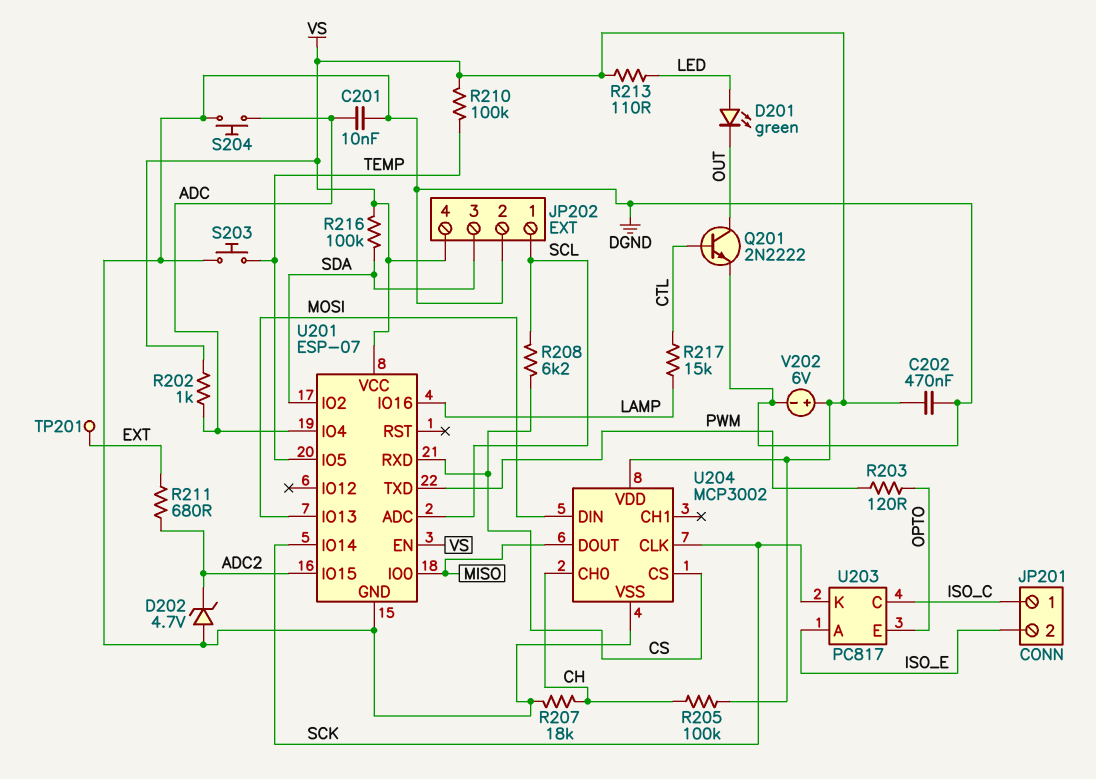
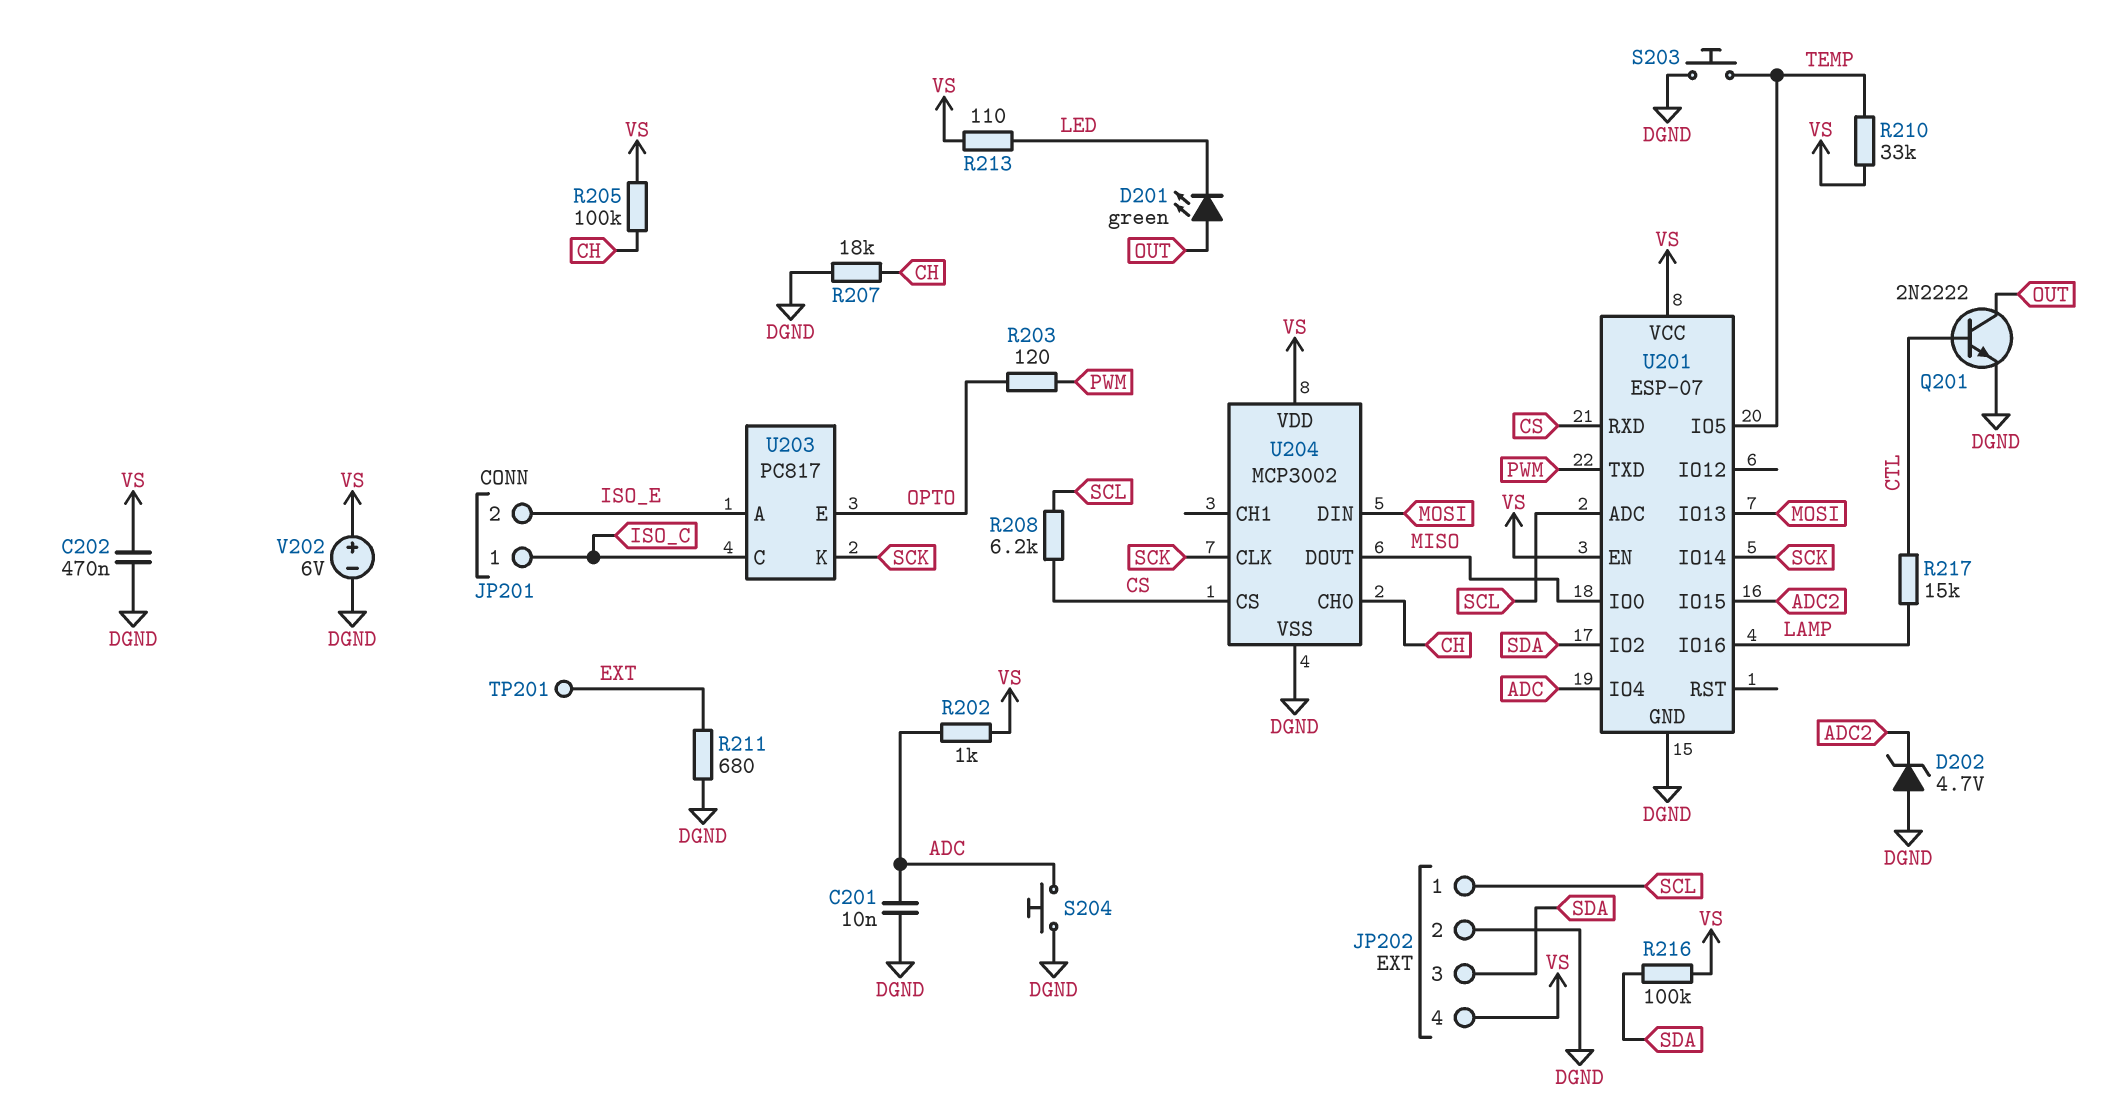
D201: LED green (A LED, K OUT) -> LED green (A OUT, K LED)
R210: 100k (TEMP, VS) -> 33k (TEMP, VS)
R211: 680 (ADC2, EXT) -> 680 (DGND, EXT)

